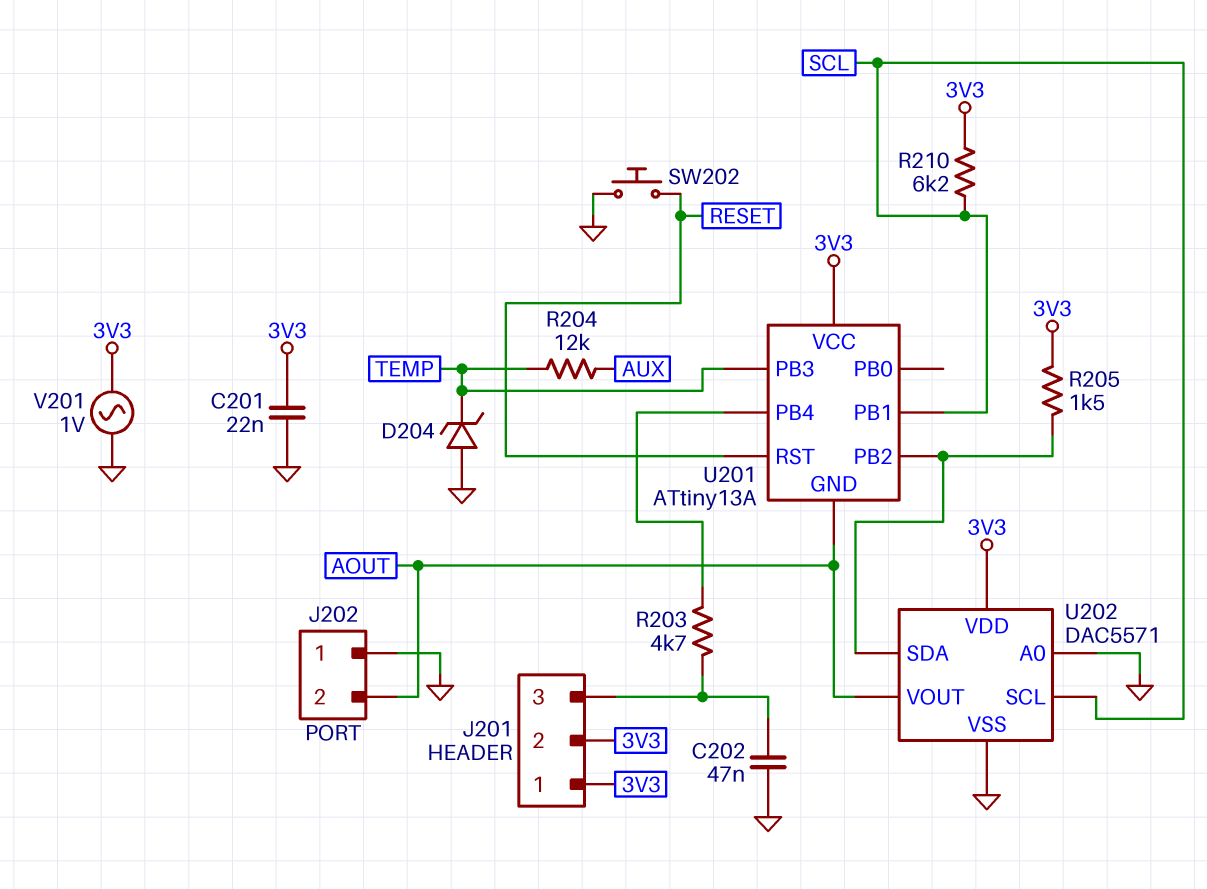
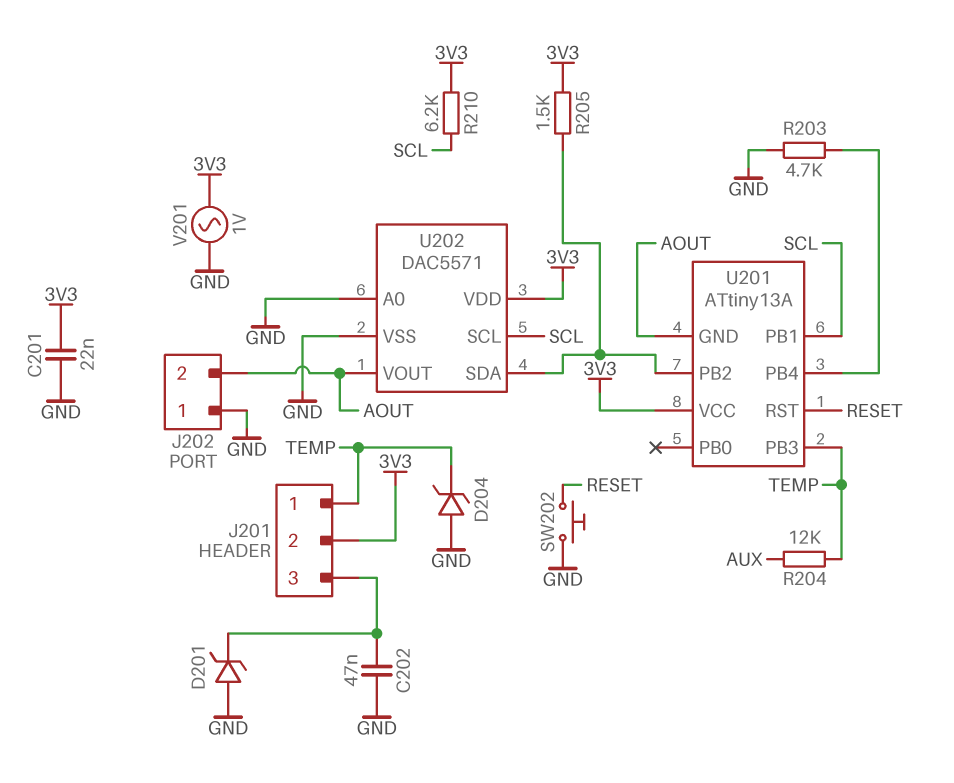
D201: none -> zener (A GND, K J201/3)
J201 pin 1: 3V3 -> TEMP
R203: 4.7k (J201/3, U201/PB4) -> 4.7k (GND, U201/PB4)

